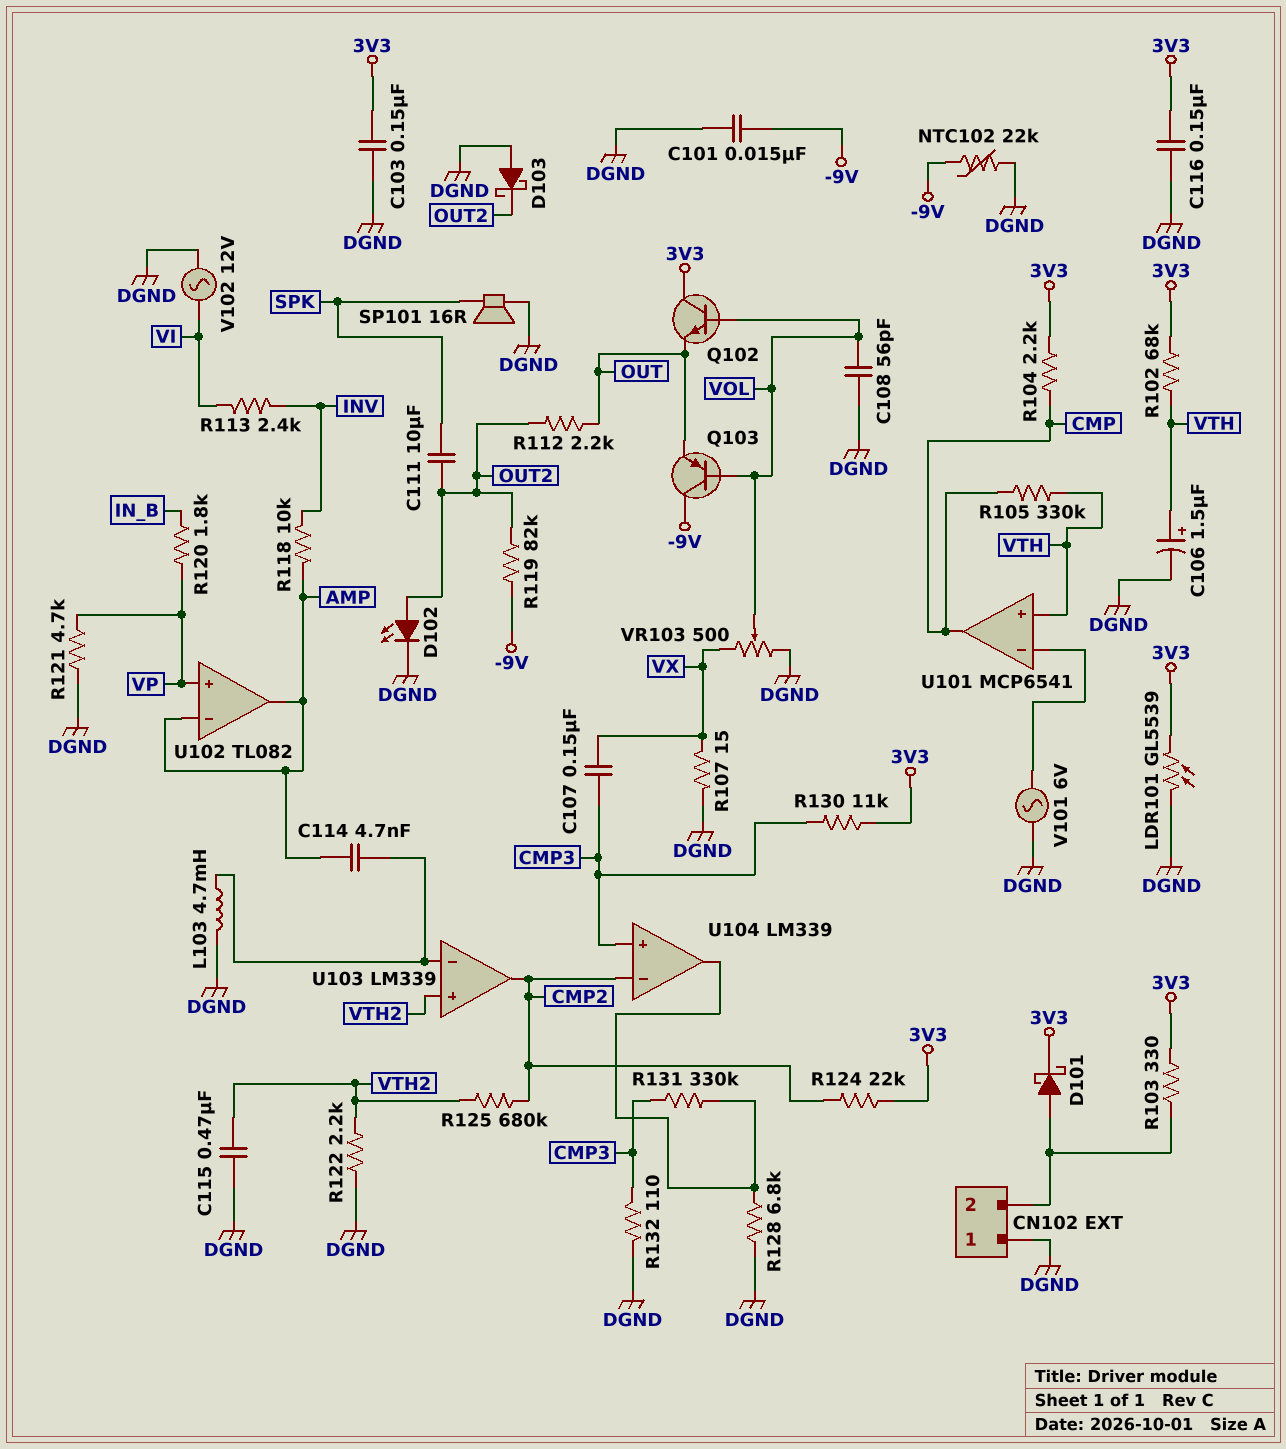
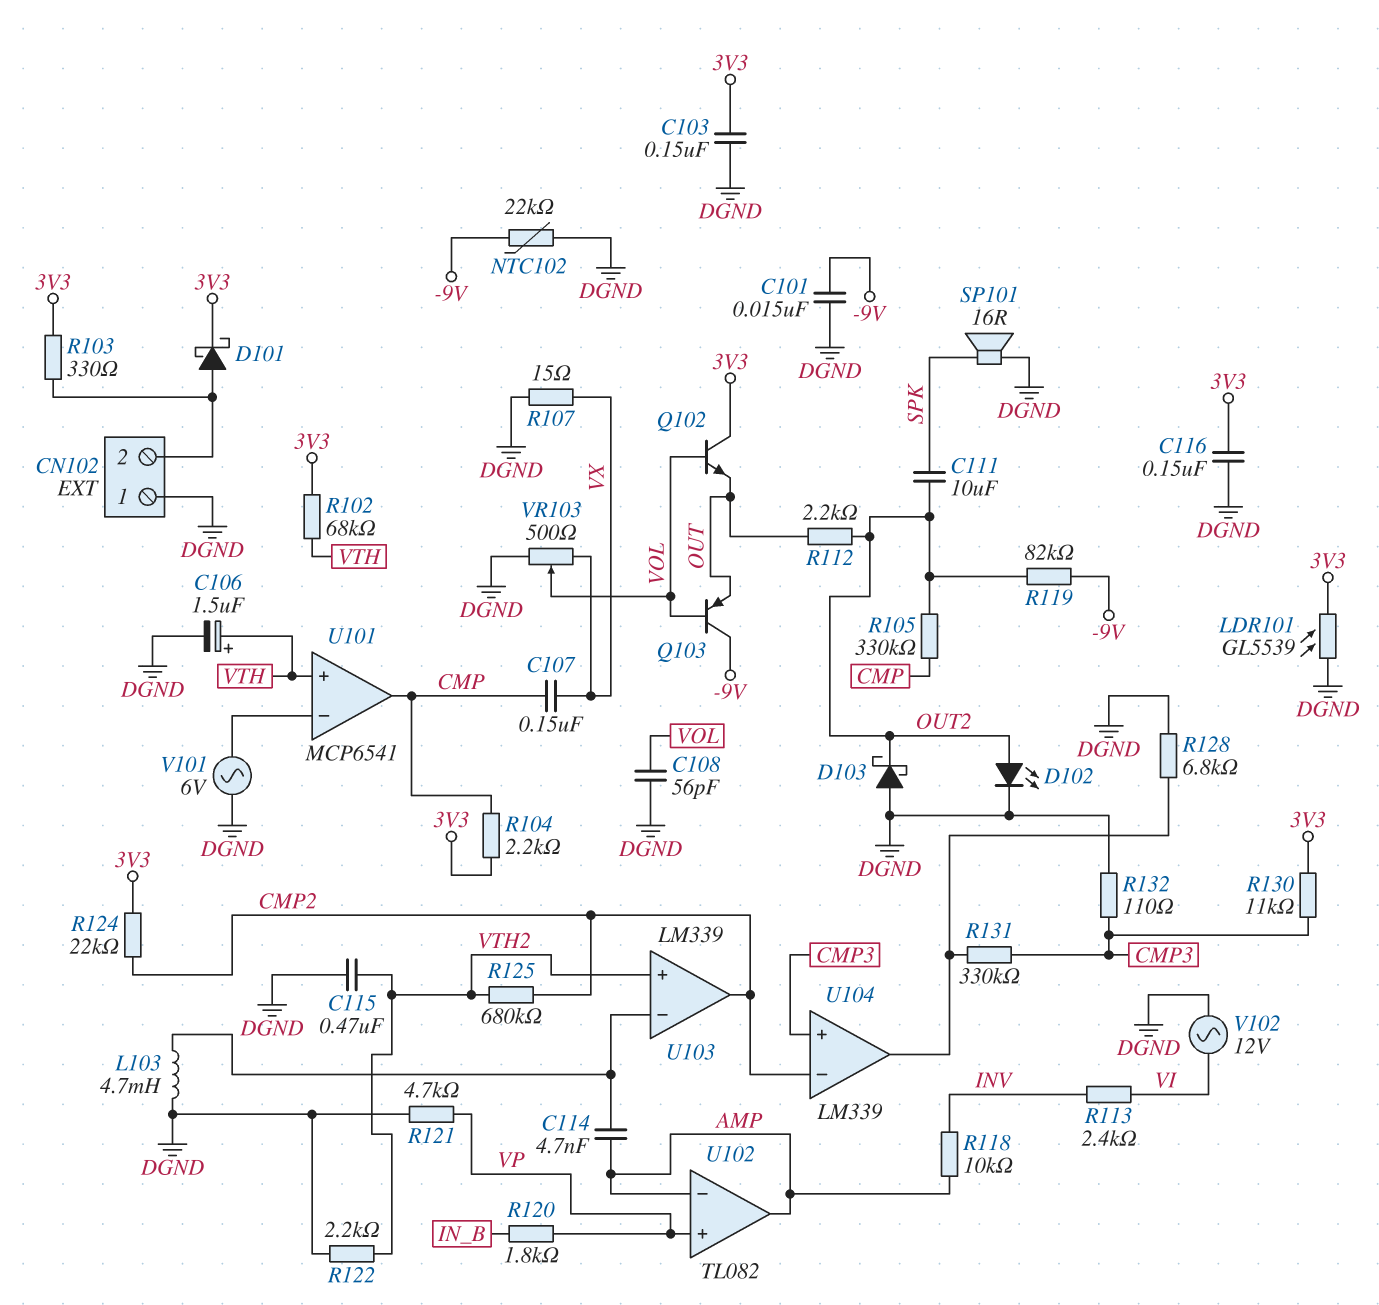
C107: 150nF (CMP3, VX) -> 150nF (CMP, VX)
R105: 330k (CMP, VTH) -> 330k (CMP, OUT2)

